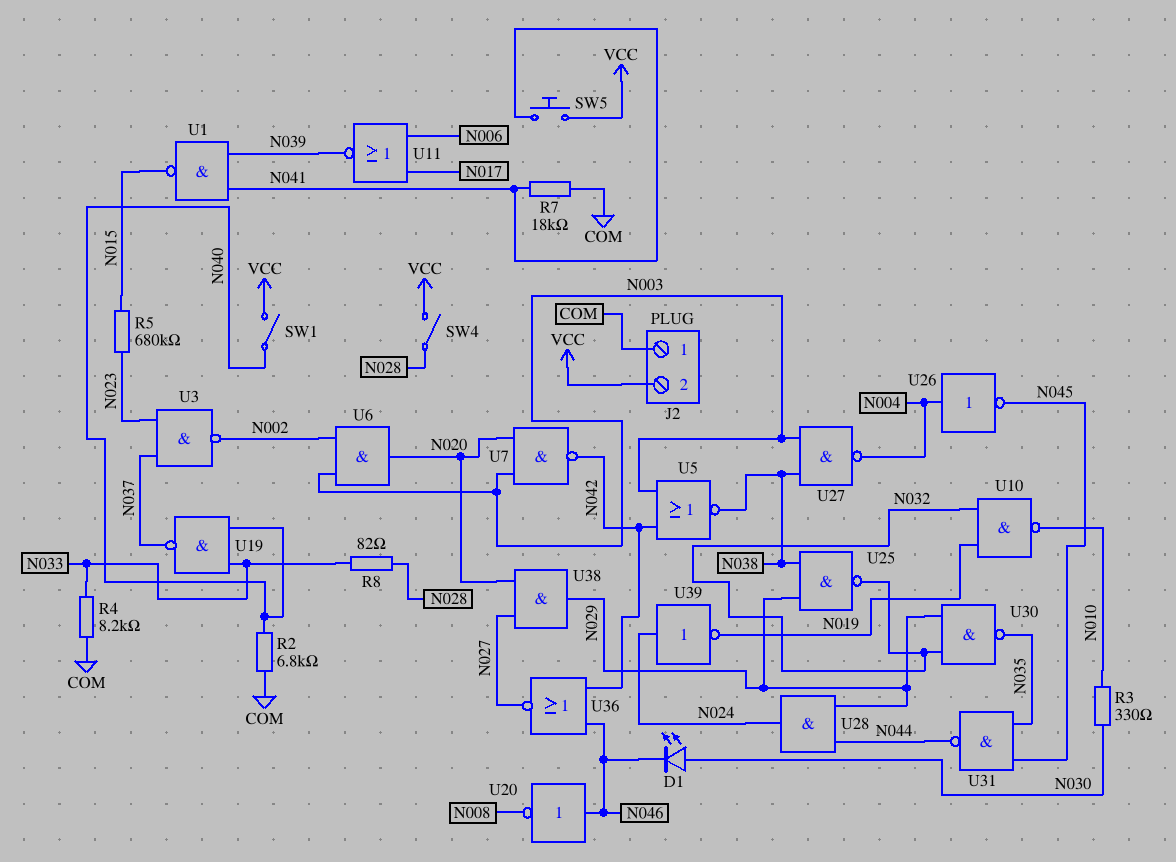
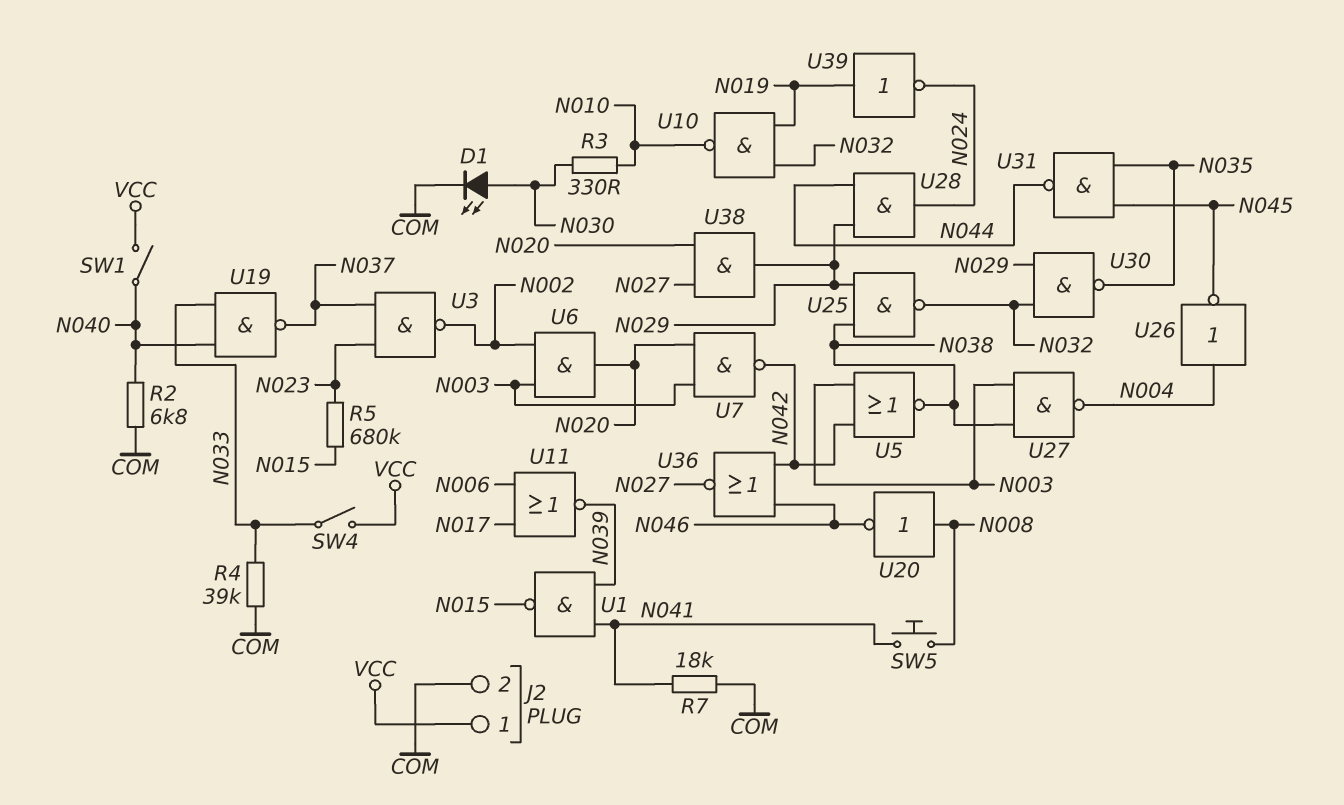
D1: LED (A N030, K N046) -> LED (A N030, K COM)
J2 pin 1: COM -> VCC
J2 pin 2: VCC -> COM
R4: 8.2k (COM, N033) -> 39k (COM, N033)
R8: 82 (N028, N033) -> none
SW4: switch (N028, VCC) -> switch (N033, VCC)
SW5: button (N041, VCC) -> button (N008, N041)
U20: NOT (in N046, out N008) -> NOT (in N008, out N046)
U39: NOT (in N024, out N019) -> NOT (in N019, out N024)

